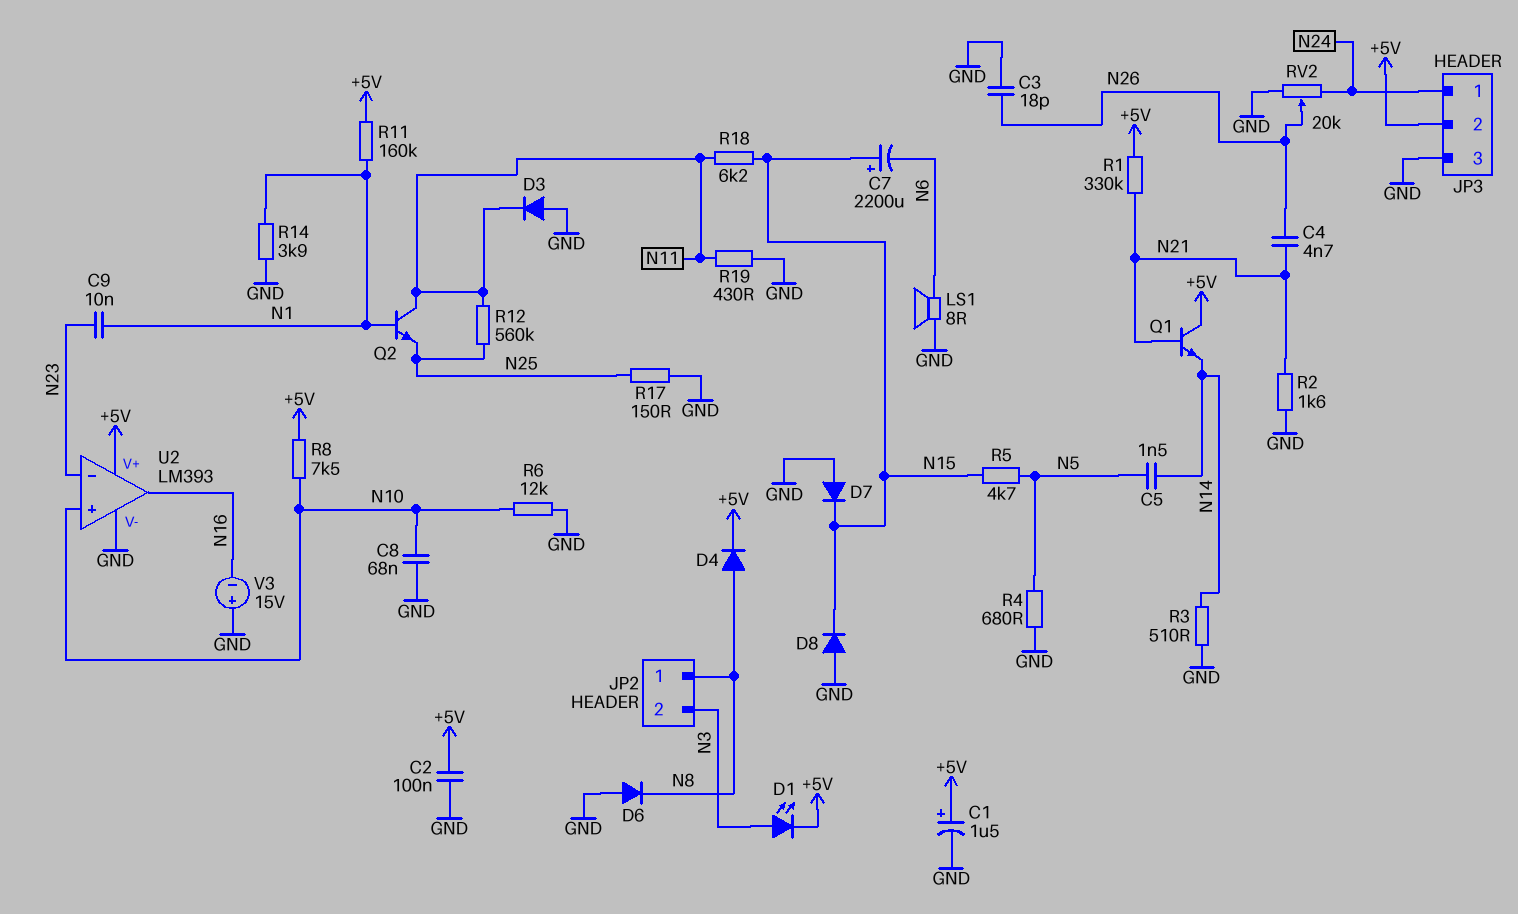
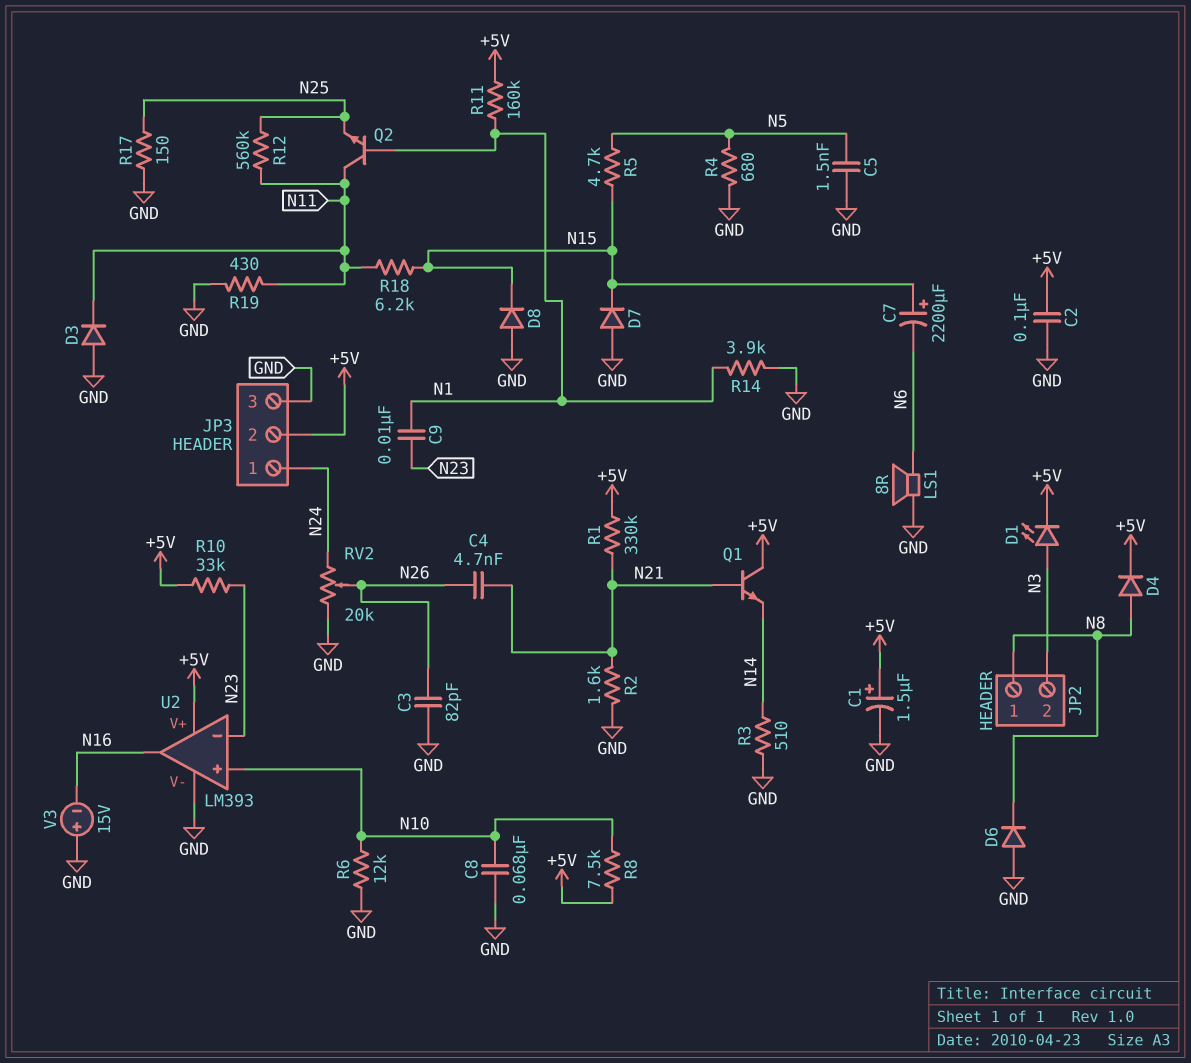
C3: 18pF (GND, N26) -> 82pF (GND, N26)
C5: 1.5nF (N5, N14) -> 1.5nF (GND, N5)
R10: none -> 33k (+5V, N23)

